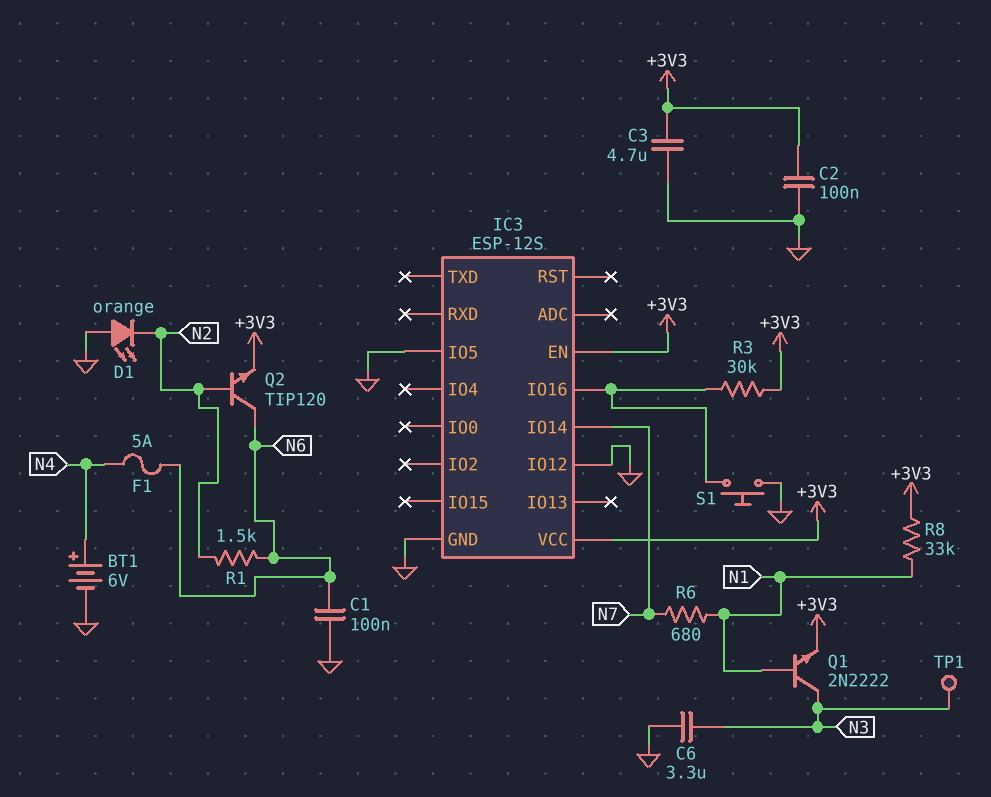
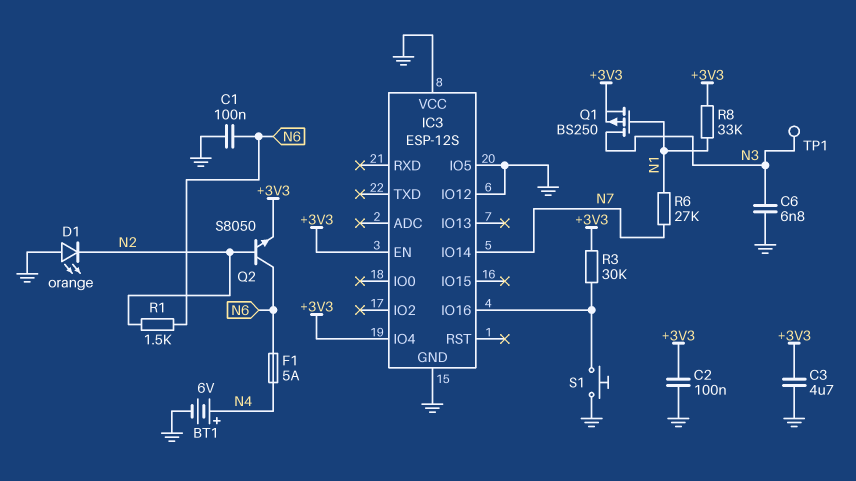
C6: 3.3uF (GND, N3) -> 6.8nF (GND, N3)
IC3 pin IO4: none -> +3V3
IC3 pin VCC: +3V3 -> GND
Q1: NPN 2N2222 (B N1, C N3, E +3V3) -> PMOS BS250 (G N1, D N3, S +3V3)
Q2: NPN TIP120 (B N2, C N6, E +3V3) -> NPN S8050 (B N2, C N6, E +3V3)
R6: 680 (N1, N7) -> 27k (N1, N7)

